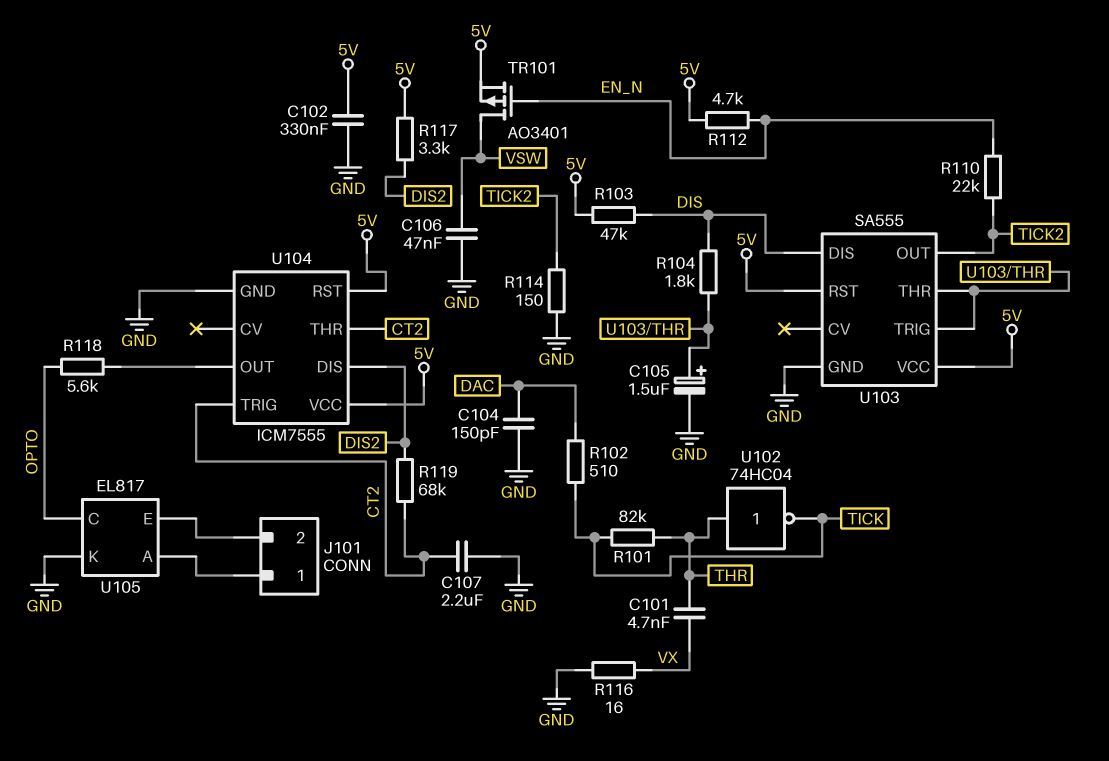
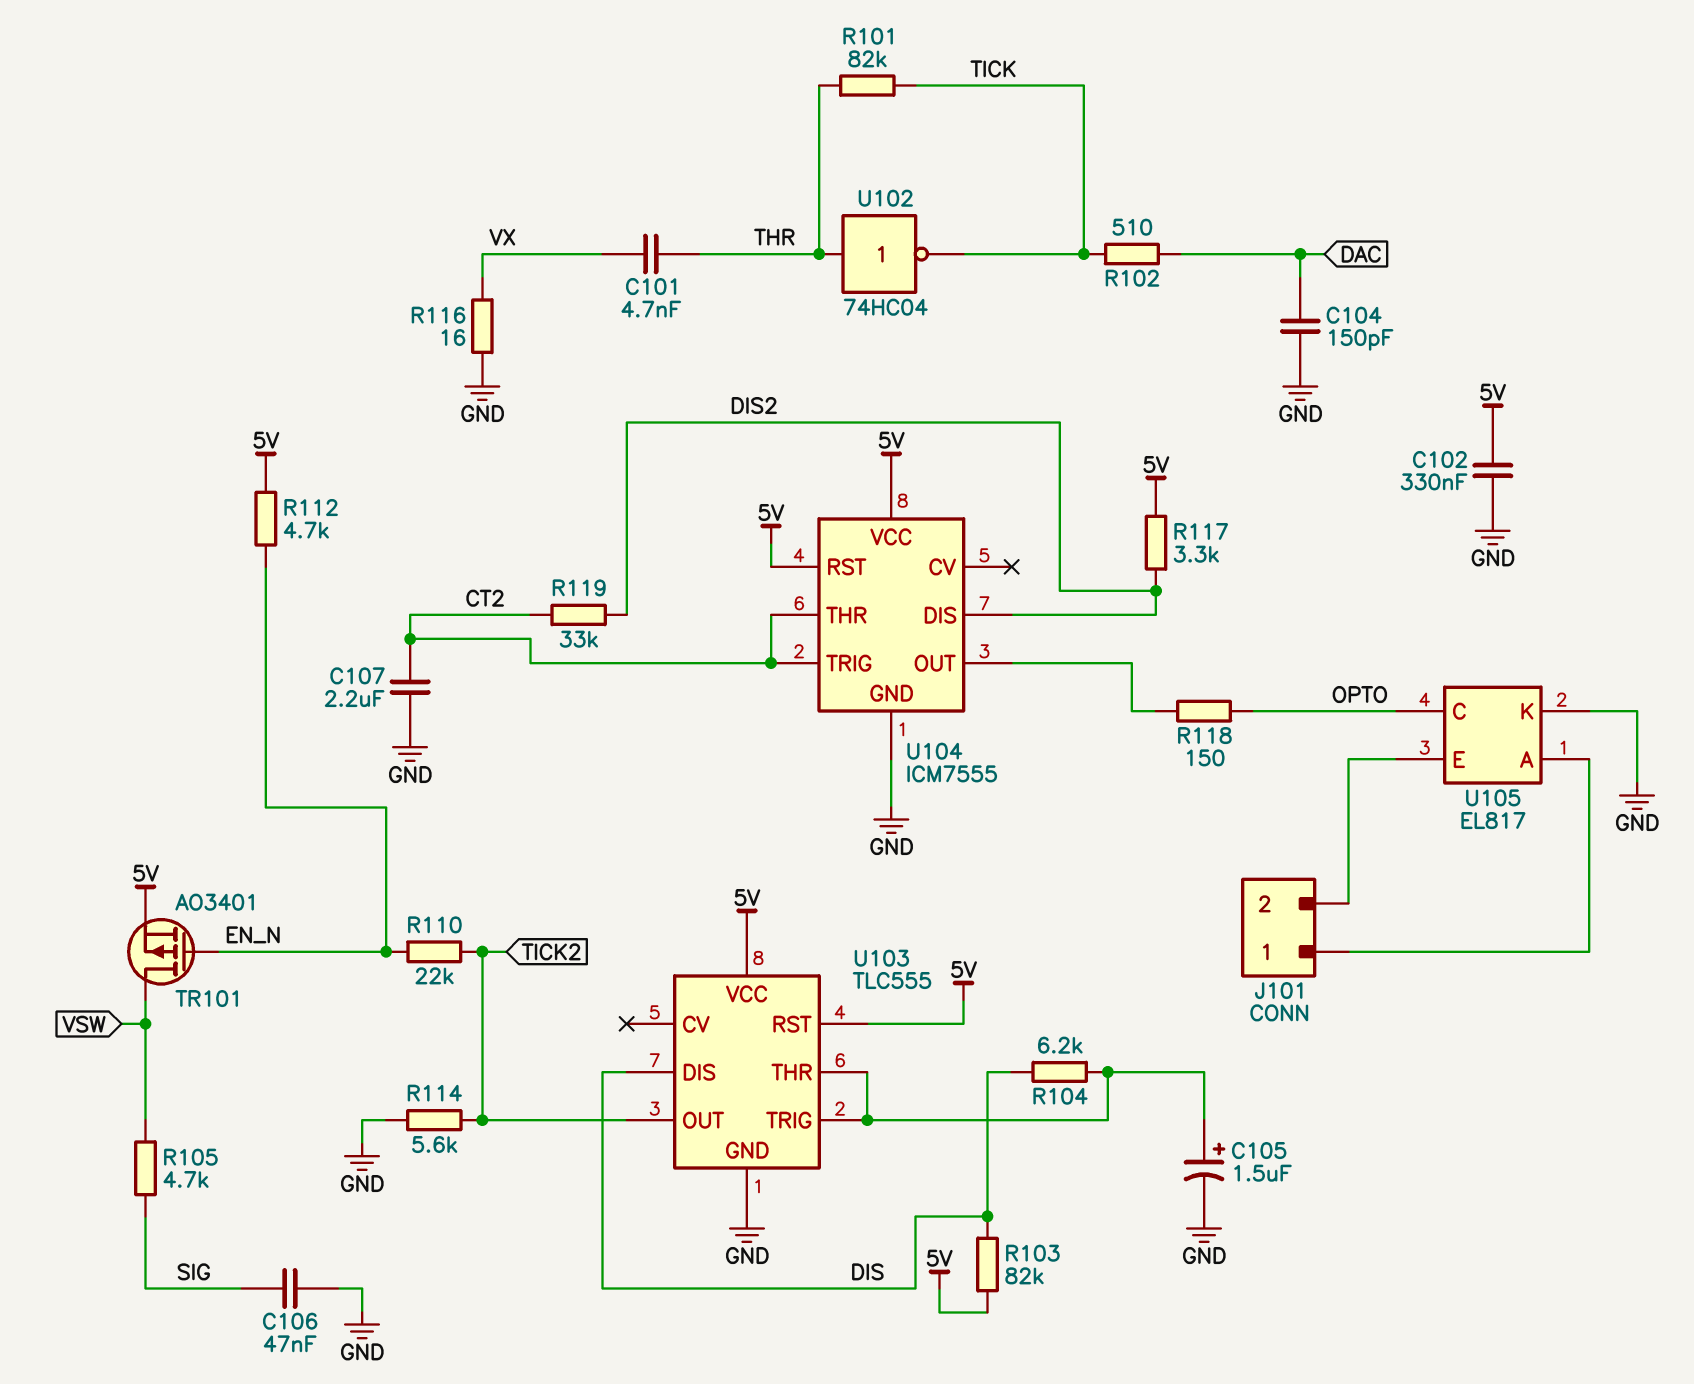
C106: 47nF (GND, VSW) -> 47nF (GND, SIG)
R103: 47k (5V, DIS) -> 82k (5V, DIS)
R104: 1.8k (DIS, U103/THR) -> 6.2k (DIS, U103/THR)
R105: none -> 4.7k (SIG, VSW)
R114: 150 (GND, TICK2) -> 5.6k (GND, TICK2)
R118: 5.6k (OPTO, U104/OUT) -> 150 (OPTO, U104/OUT)
R119: 68k (CT2, DIS2) -> 33k (CT2, DIS2)
U103: SA555 -> TLC555

